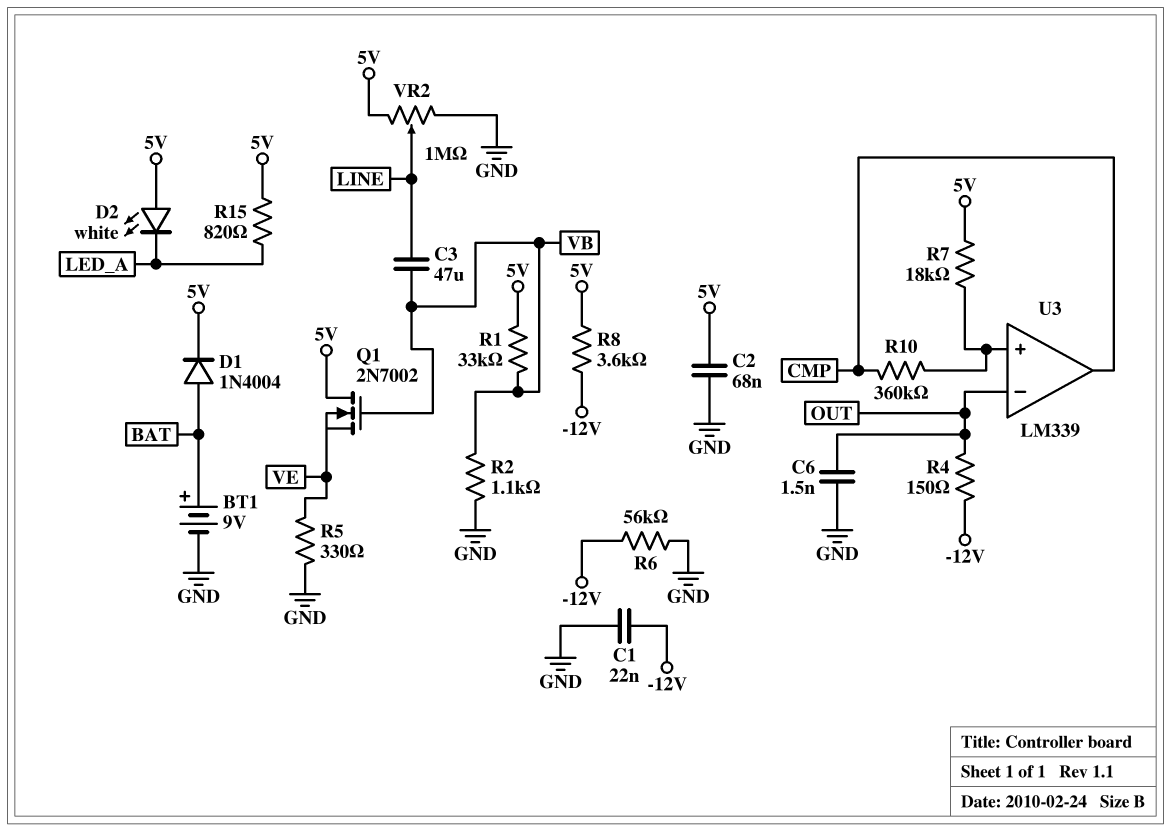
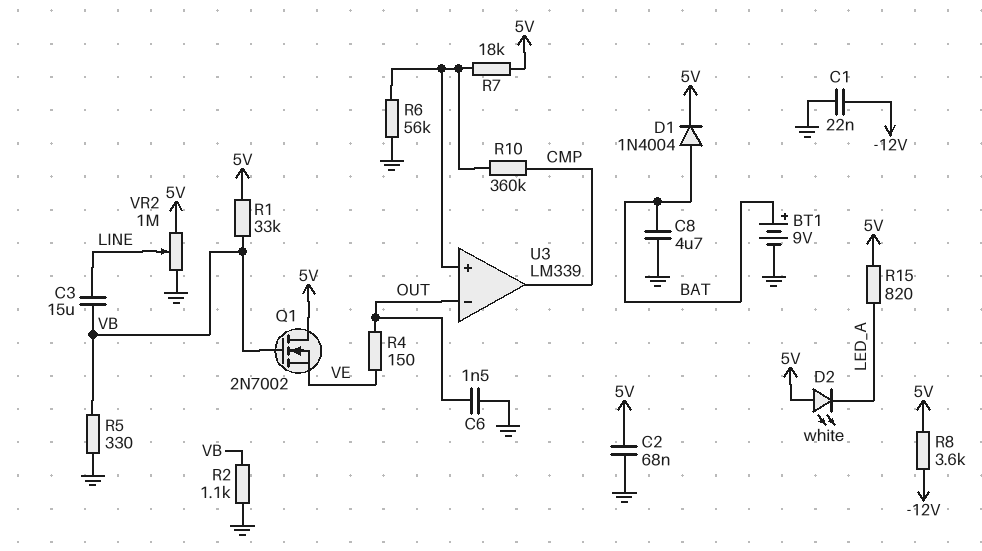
C3: 47uF (LINE, VB) -> 15uF (LINE, VB)
C8: none -> 4.7uF (BAT, GND)
R4: 150 (-12V, OUT) -> 150 (OUT, VE)
R5: 330 (GND, VE) -> 330 (GND, VB)
R6: 56k (-12V, GND) -> 56k (GND, U3/in+)

